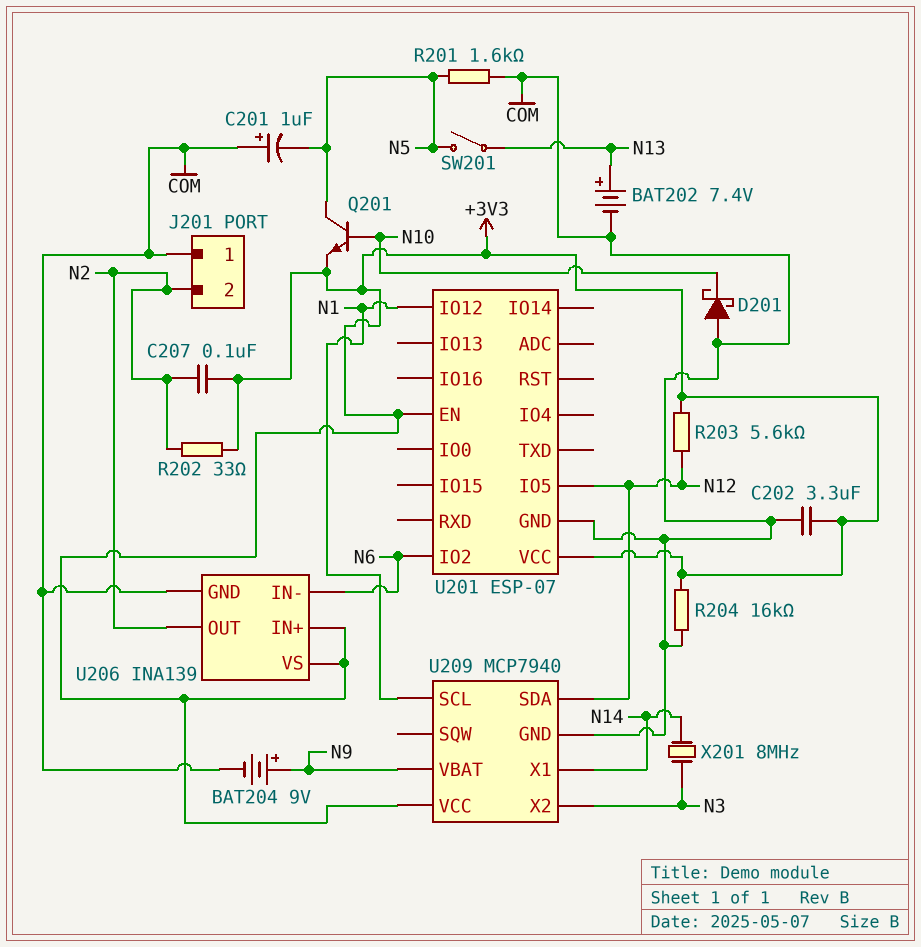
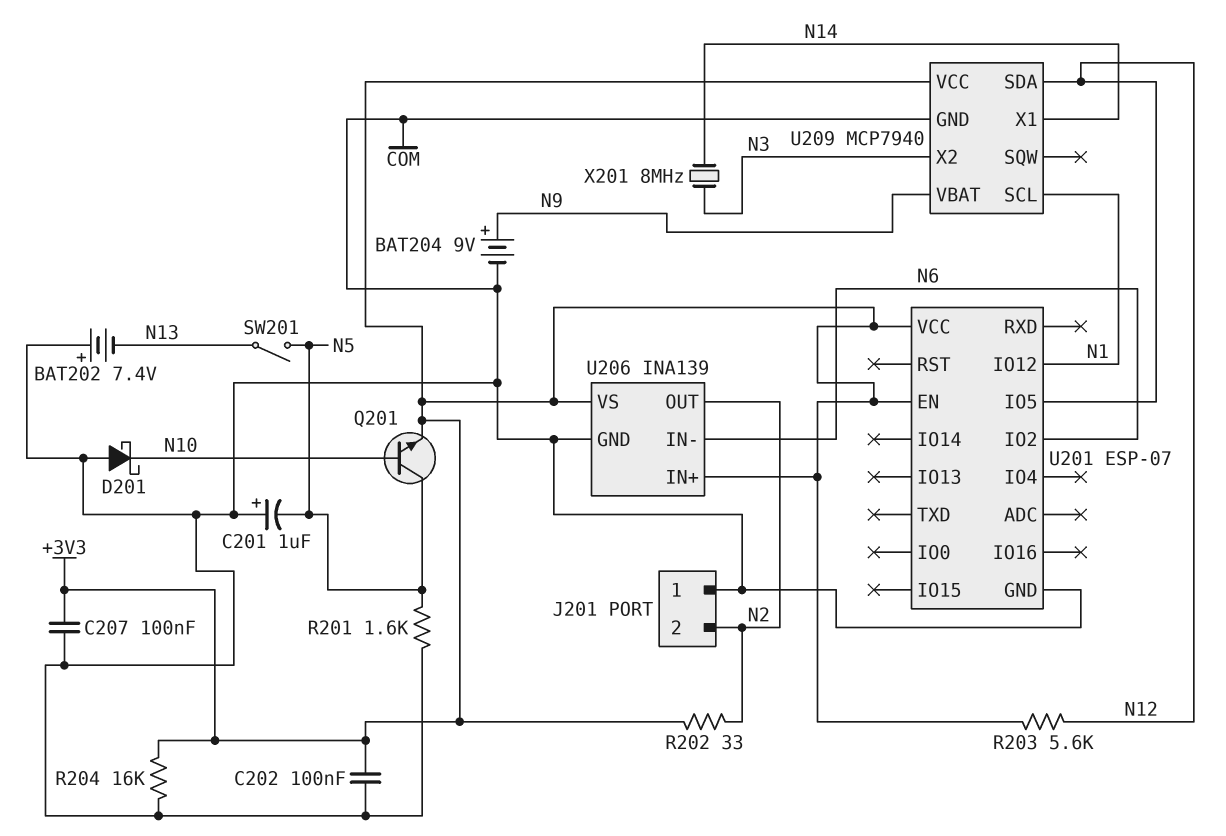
BAT202: 7.4V (plus N13, minus COM) -> 7.4V (plus COM, minus N13)
C202: 3.3uF (+3V3, COM) -> 100nF (+3V3, COM)
C207: 100nF (+3V3, N2) -> 100nF (+3V3, COM)

